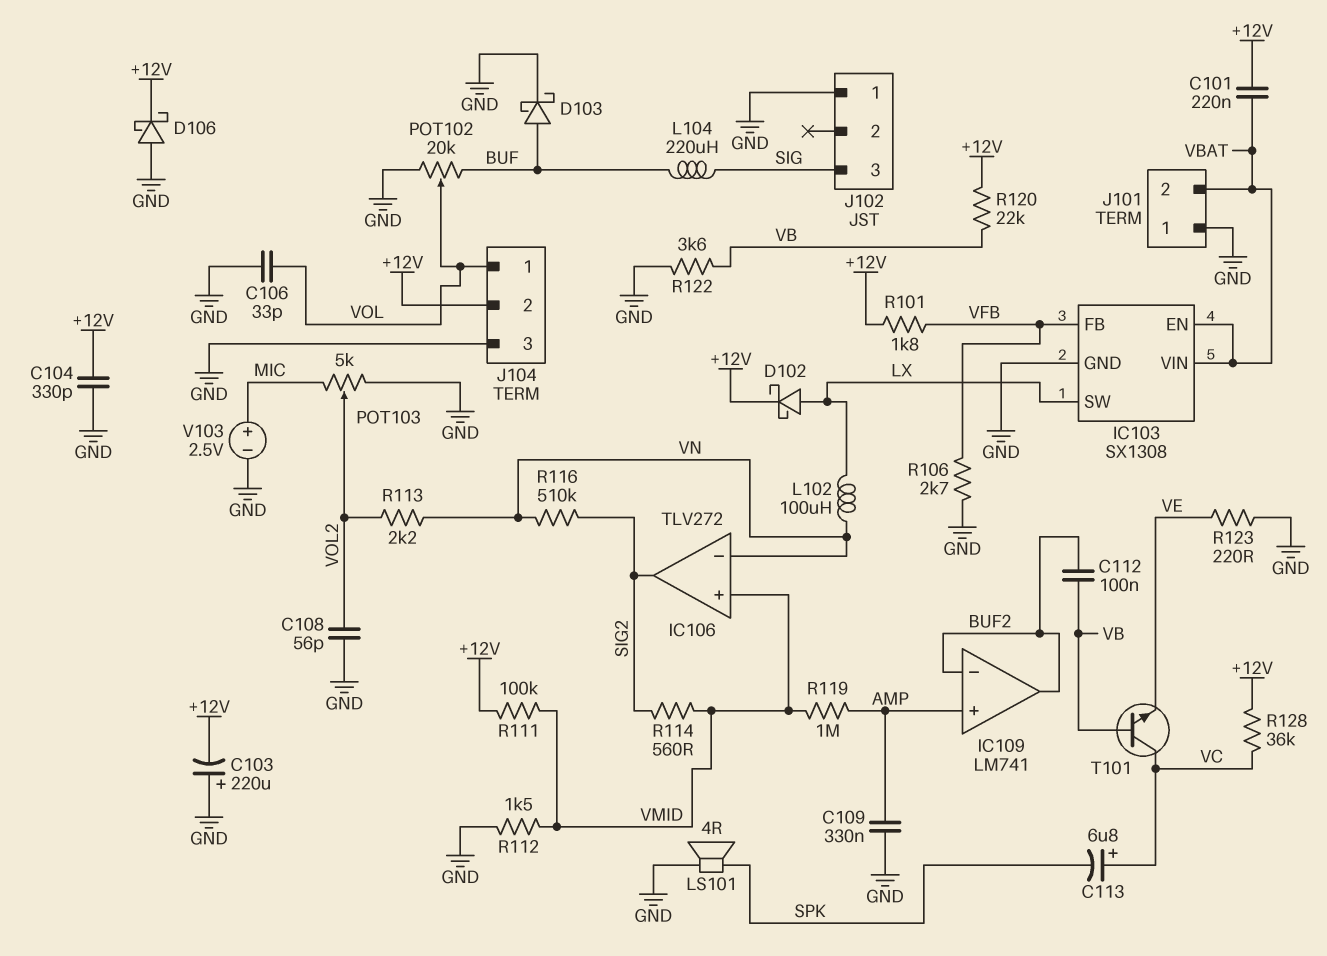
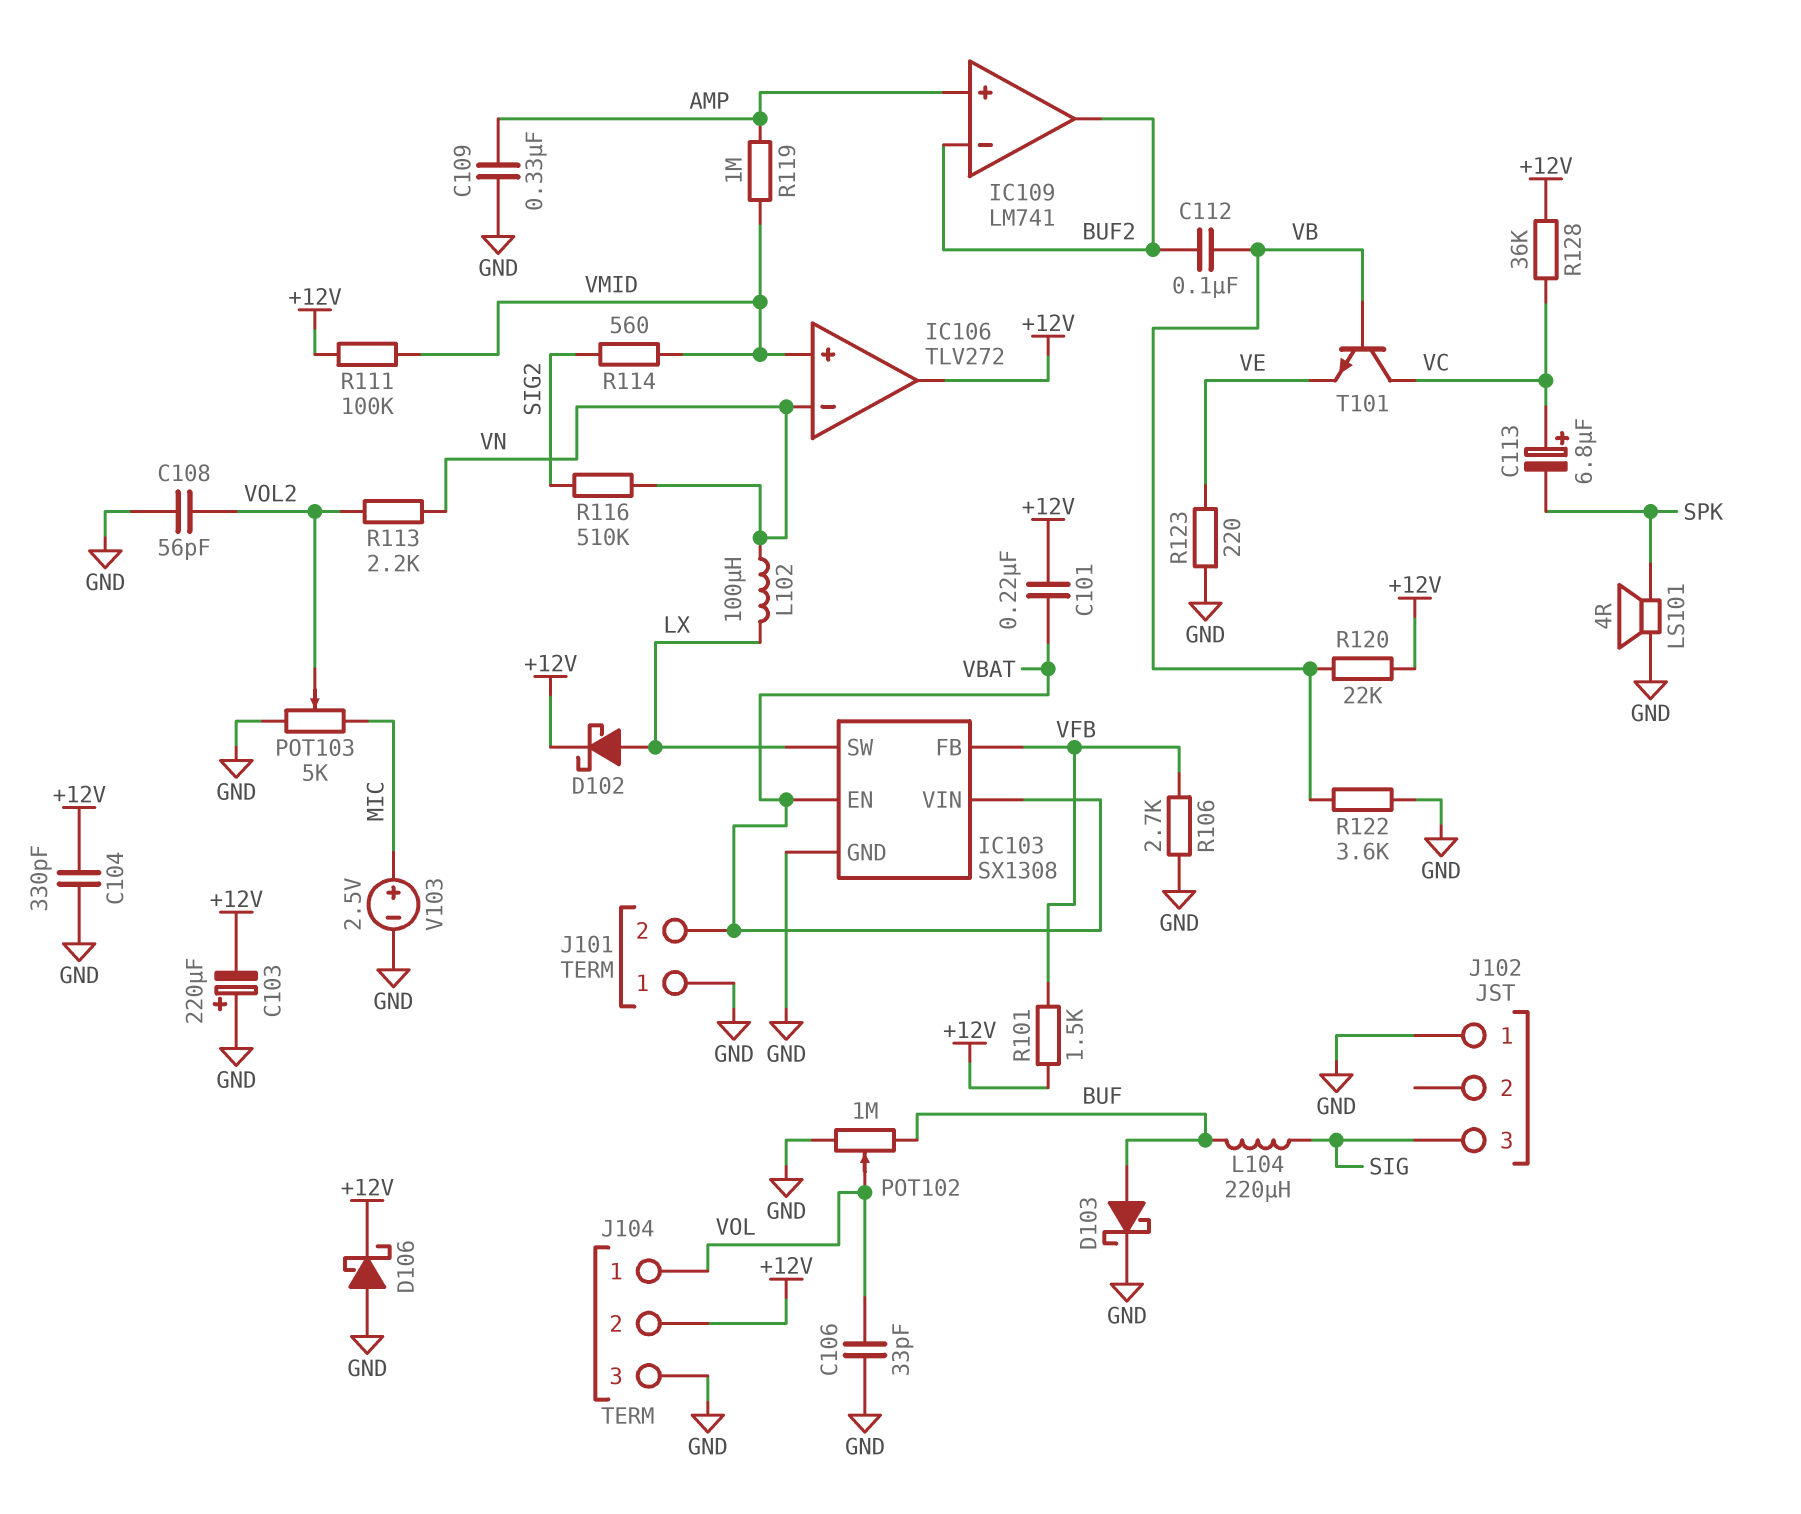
IC106 pin out: SIG2 -> +12V
POT102: 20k (BUF, GND, wiper VOL) -> 1M (BUF, GND, wiper VOL)
R101: 1.8k (+12V, VFB) -> 1.5k (+12V, VFB)
R112: 1.5k (GND, VMID) -> none

